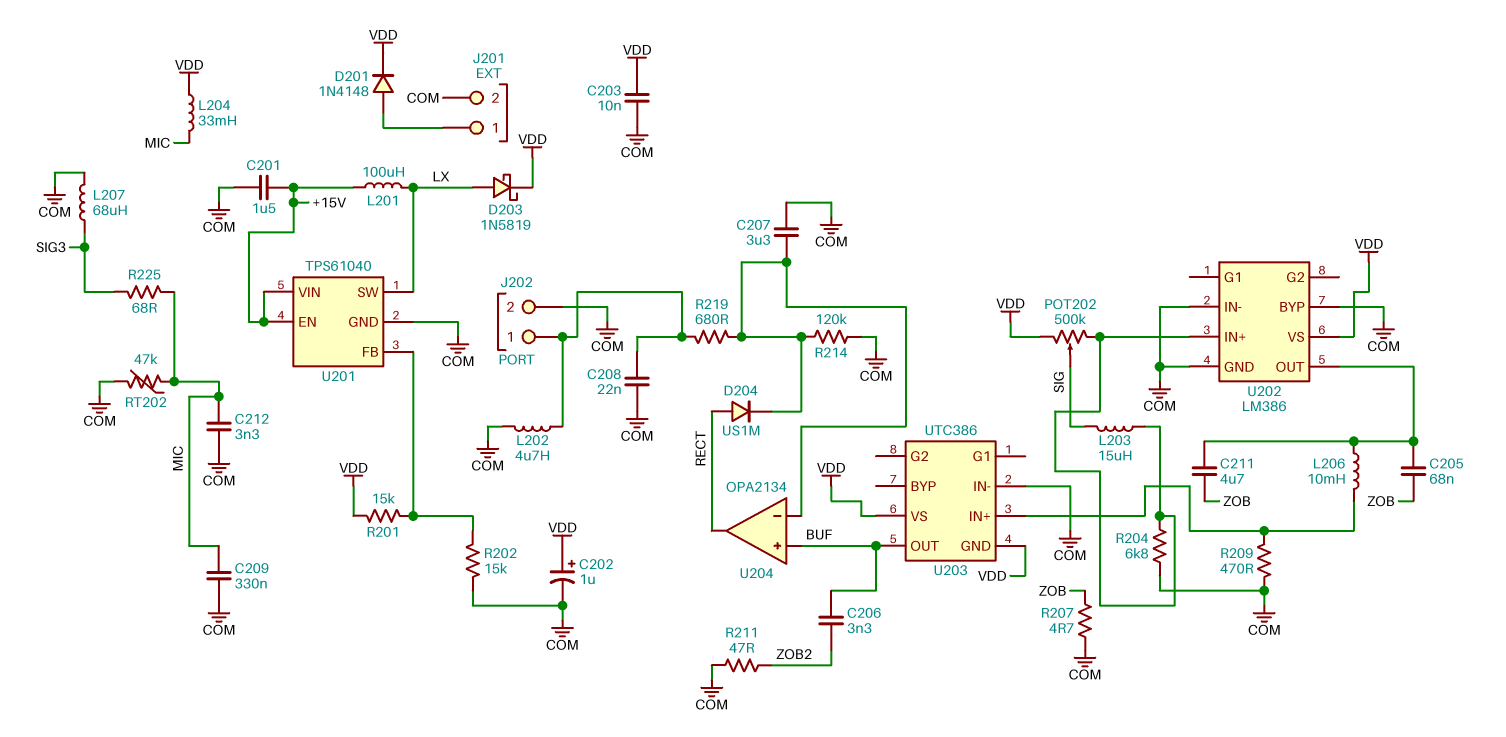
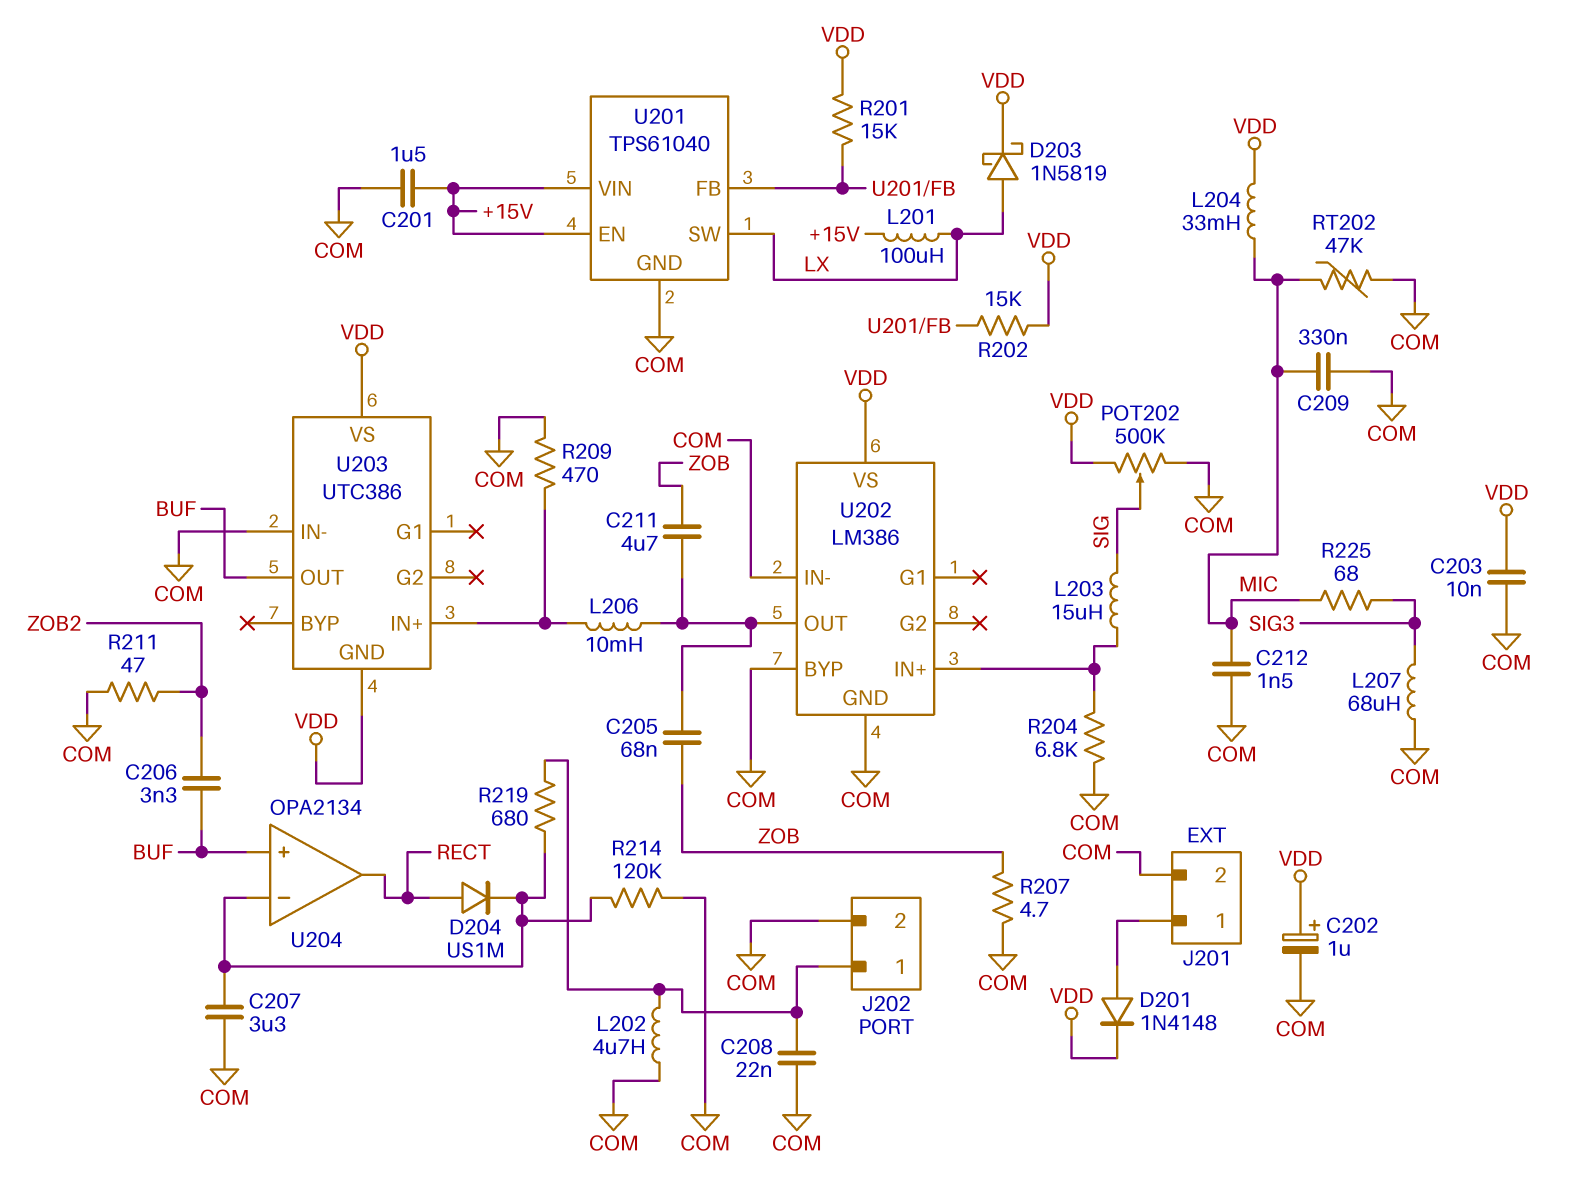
C212: 3.3nF (COM, MIC) -> 1.5nF (COM, MIC)
POT202: 500k (U202/IN+, VDD, wiper SIG) -> 500k (COM, VDD, wiper SIG)
R202: 15k (COM, U201/FB) -> 15k (U201/FB, VDD)

